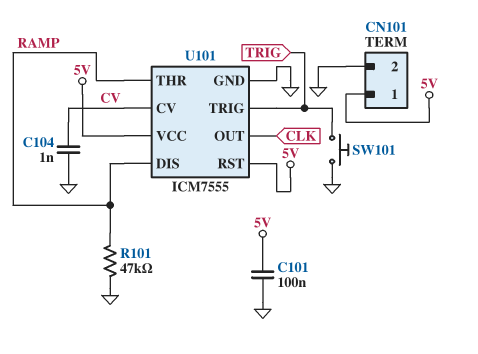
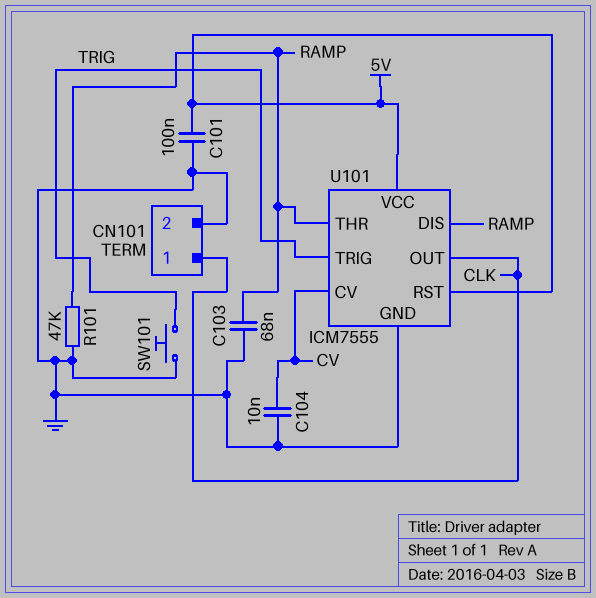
C103: none -> 68nF (GND, RAMP)
C104: 1nF (CV, GND) -> 10nF (CV, GND)
CN101 pin 1: 5V -> CLK

